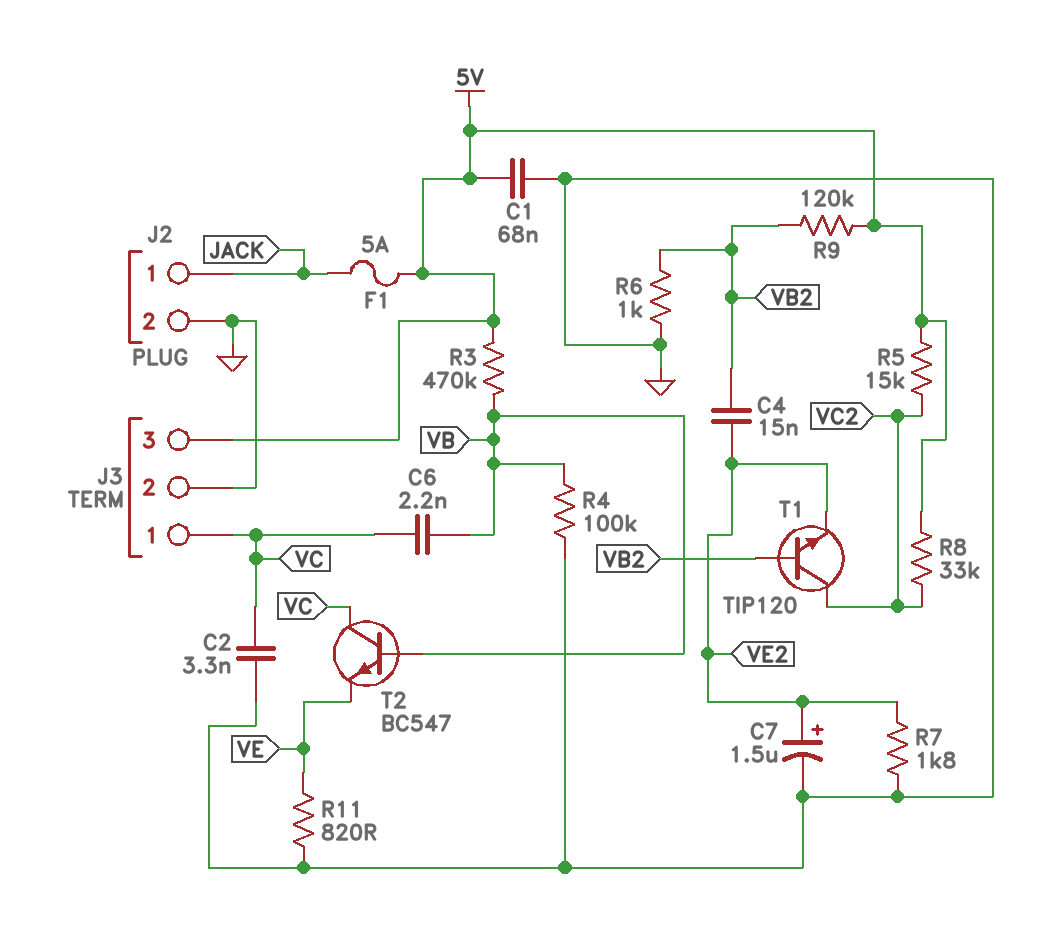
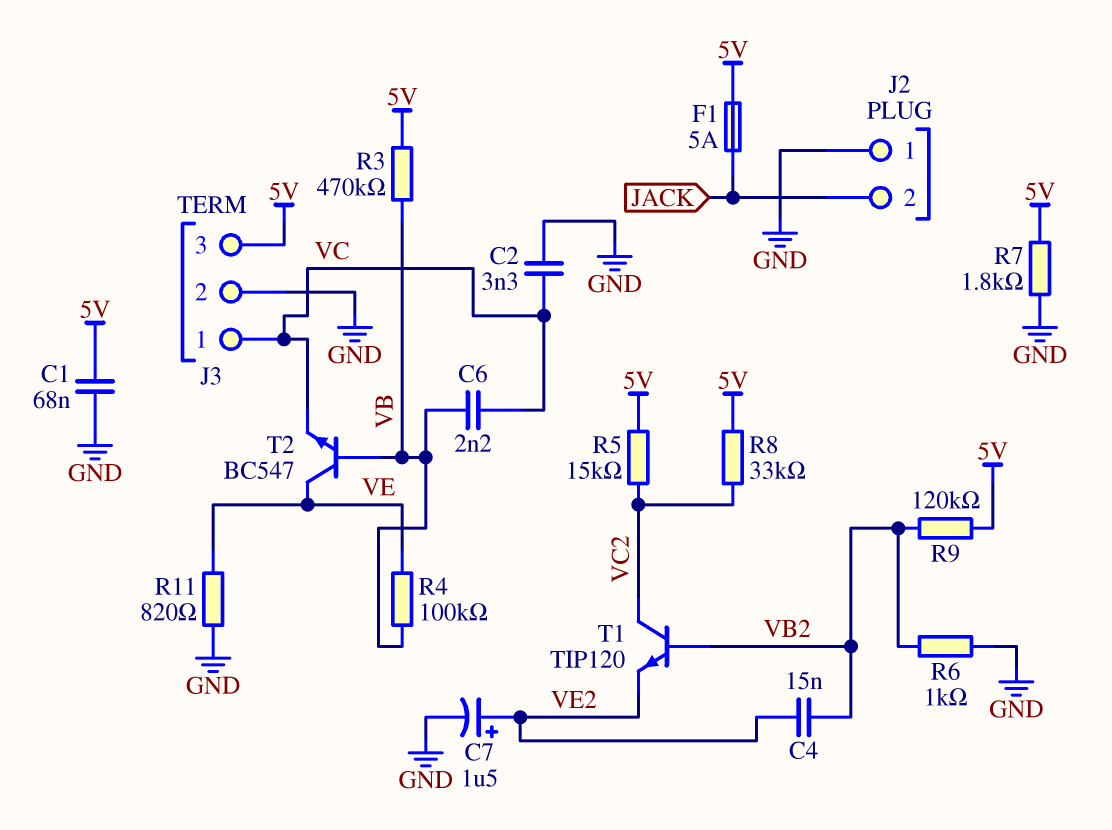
J2 pin 1: JACK -> GND
J2 pin 2: GND -> JACK
R4: 100k (GND, VB) -> 100k (VB, VE)
R7: 1.8k (GND, VE2) -> 1.8k (5V, GND)
T2: NPN BC547 (B VB, C VC, E VE) -> NPN BC547 (B VB, C VE, E VC)

